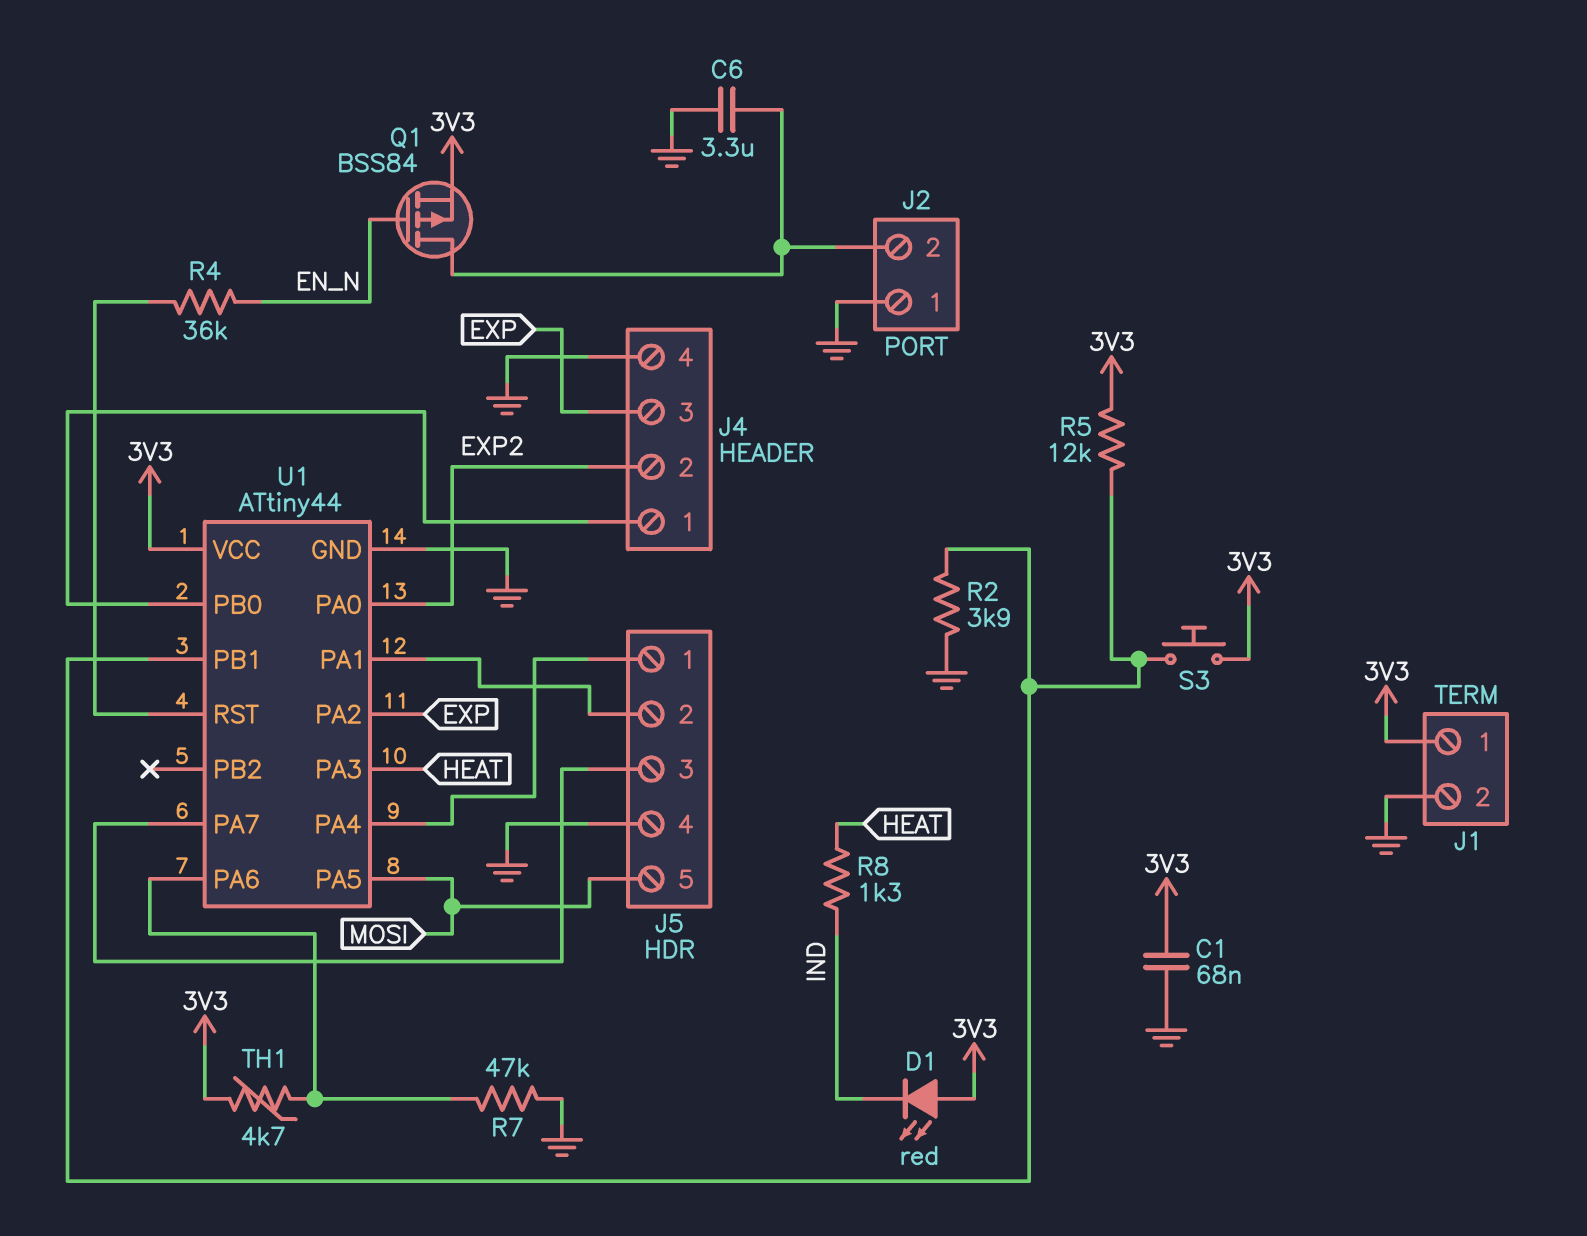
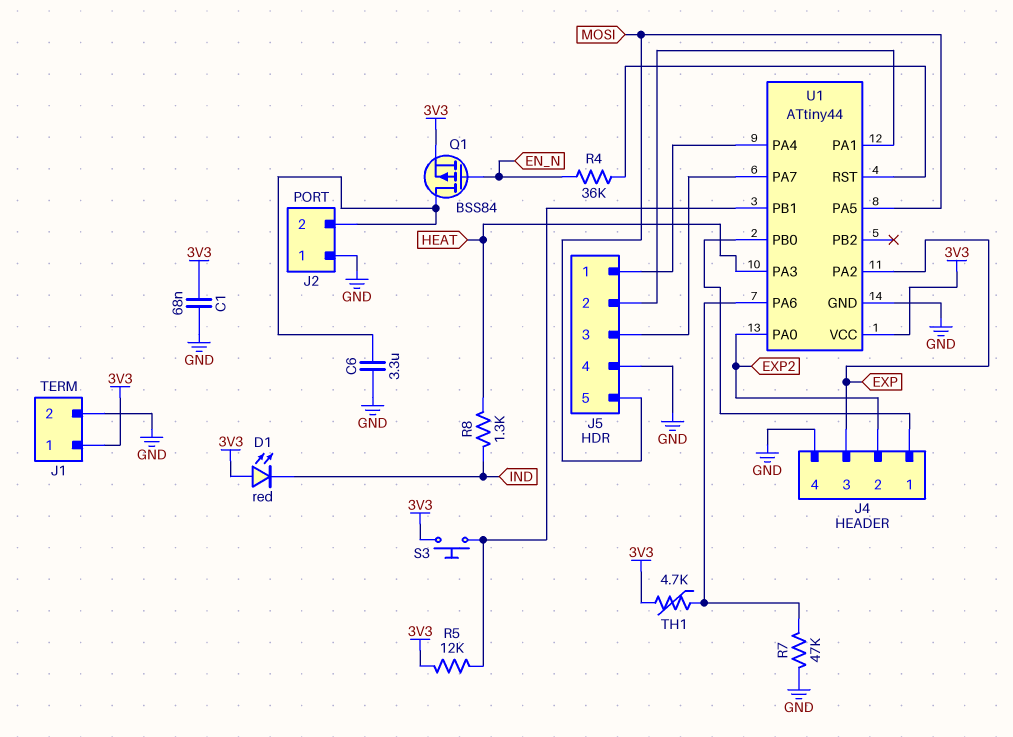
R2: 3.9k (GND, U1/PB1) -> none

